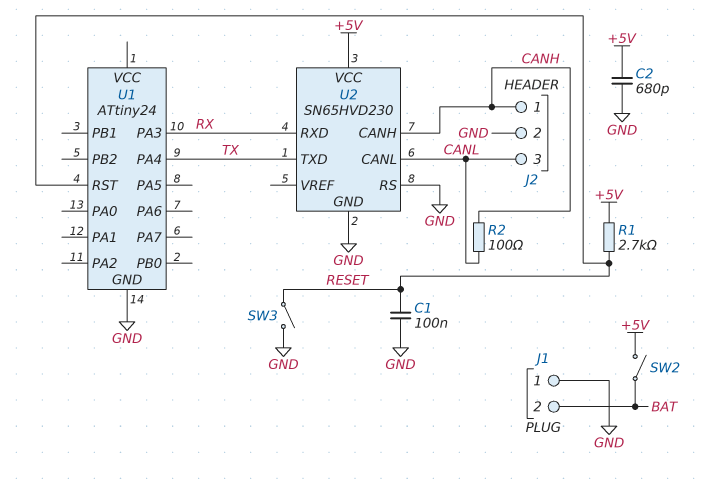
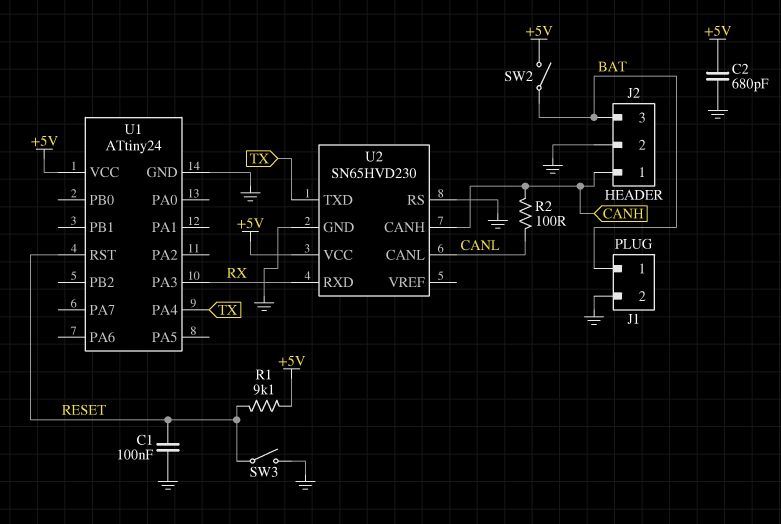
J1 pin 1: GND -> BAT
J1 pin 2: BAT -> GND
J2 pin 3: CANL -> BAT
R1: 2.7k (+5V, RESET) -> 9.1k (+5V, RESET)
U1 pin VCC: none -> +5V

